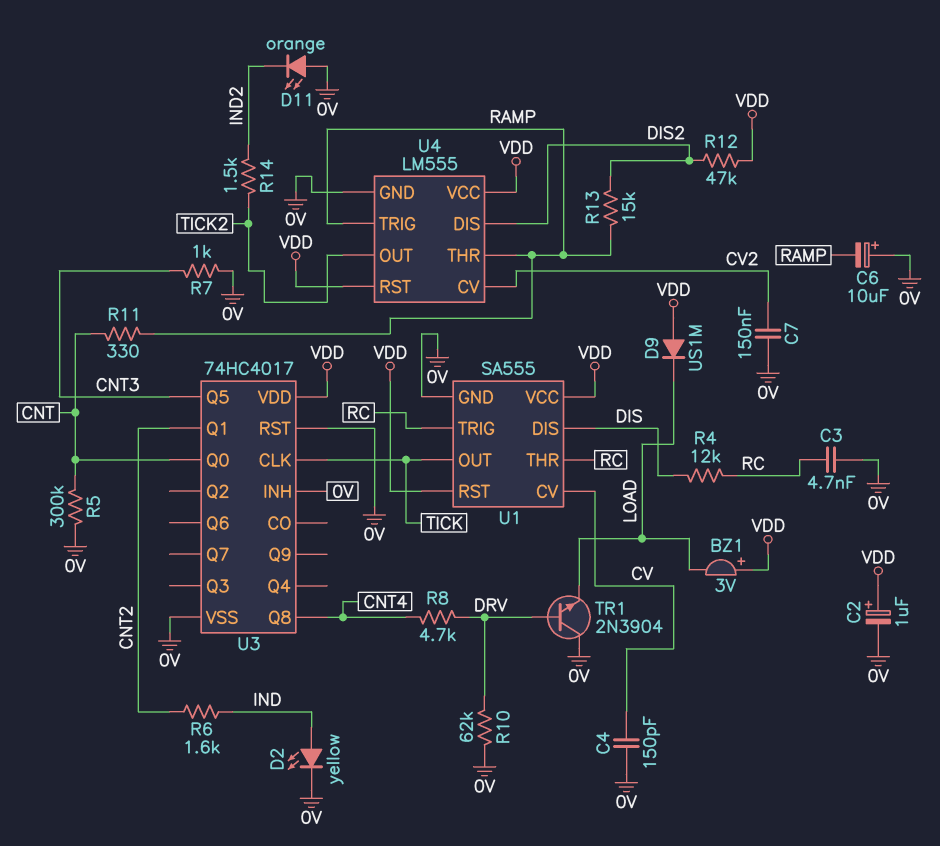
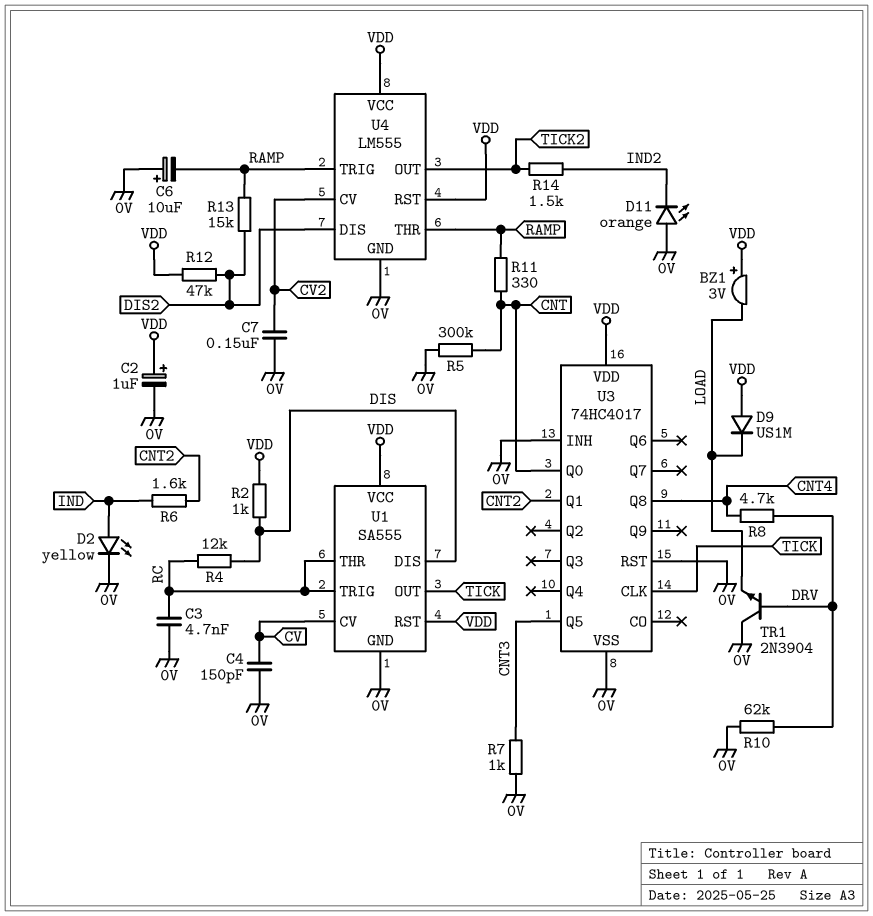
R2: none -> 1k (DIS, VDD)

